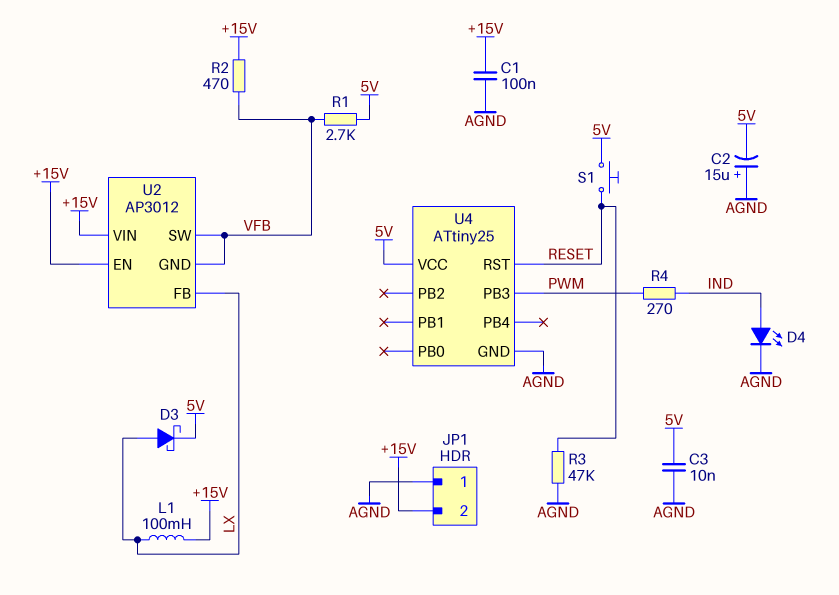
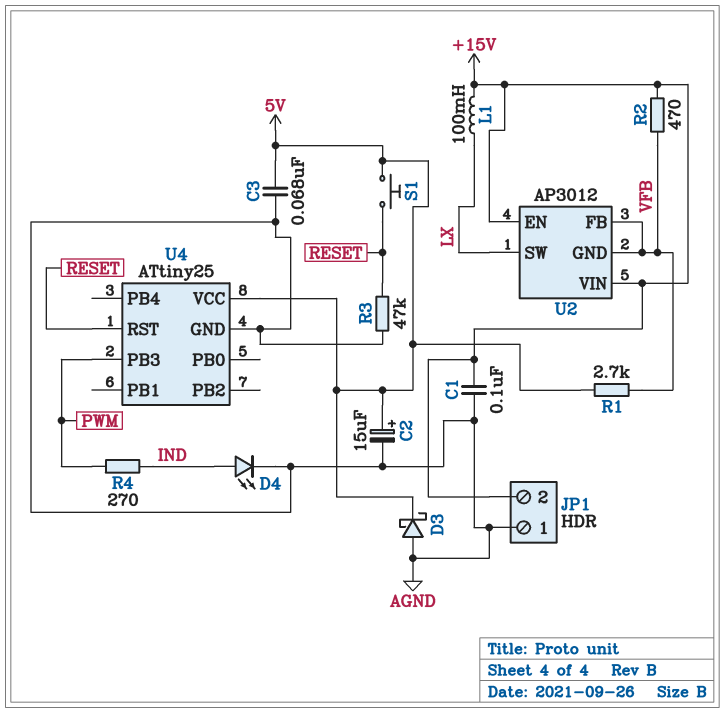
C2: 15uF (plus AGND, minus 5V) -> 15uF (plus 5V, minus AGND)
C3: 10nF (5V, AGND) -> 68nF (5V, AGND)
D3: schottky (A LX, K 5V) -> schottky (A AGND, K 5V)
U2 pin FB: LX -> VFB
U2 pin SW: VFB -> LX

